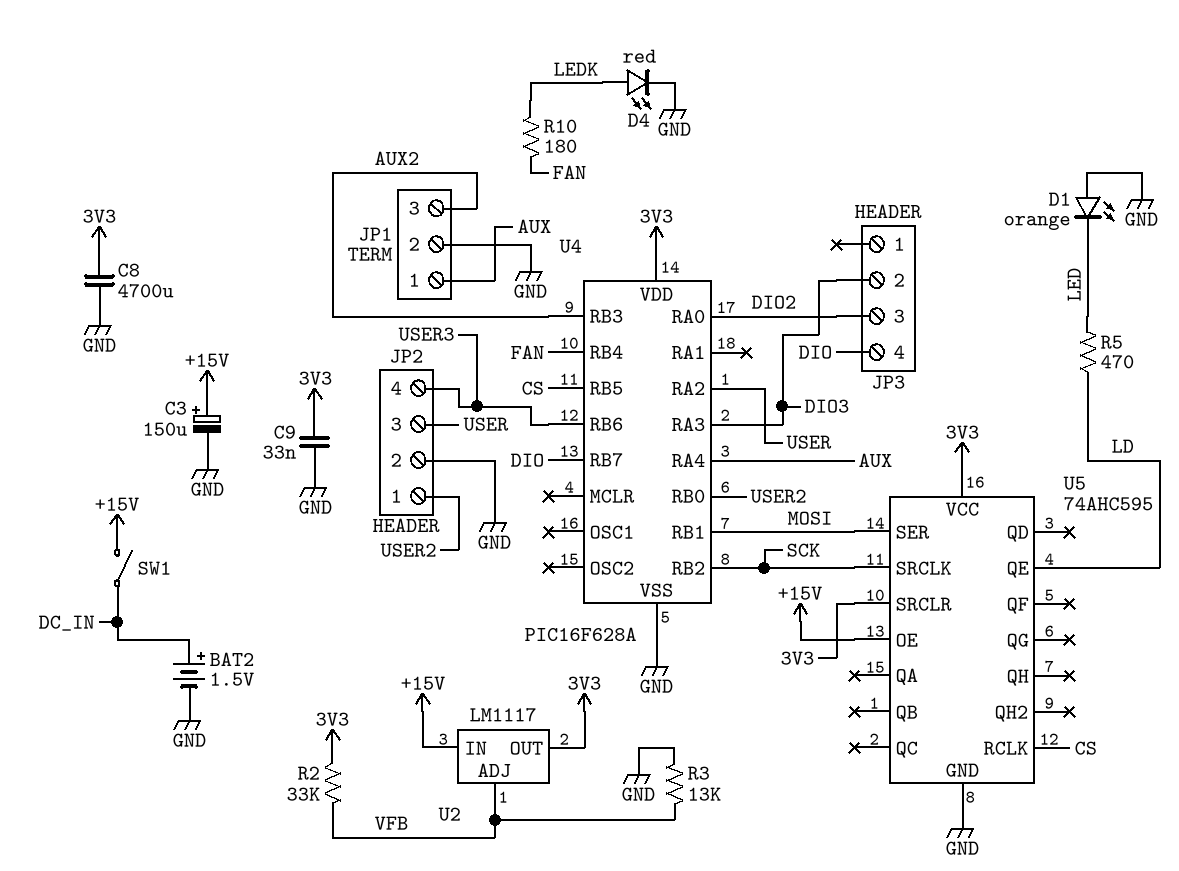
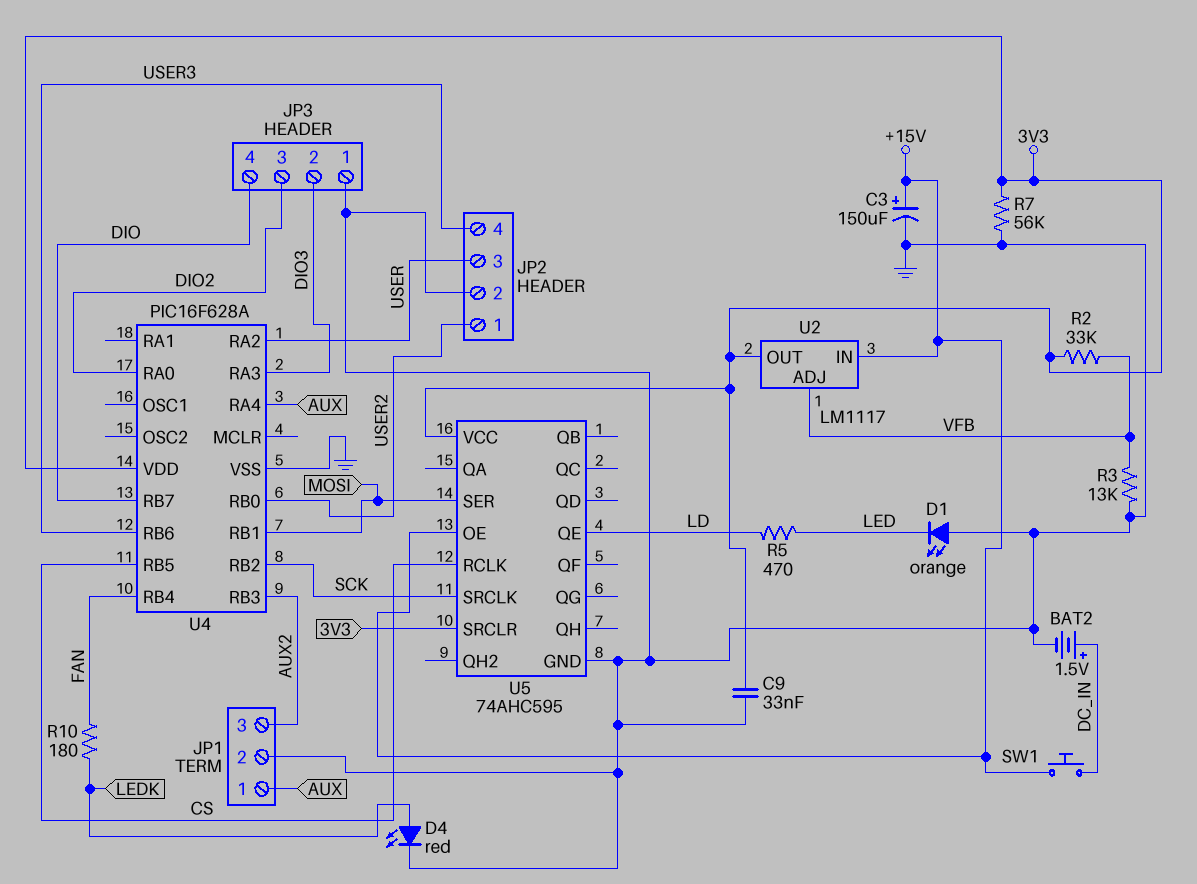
C8: 4700uF (3V3, GND) -> none
JP3 pin 1: none -> GND
R7: none -> 56k (3V3, GND)
SW1: switch (+15V, DC_IN) -> button (+15V, DC_IN)

